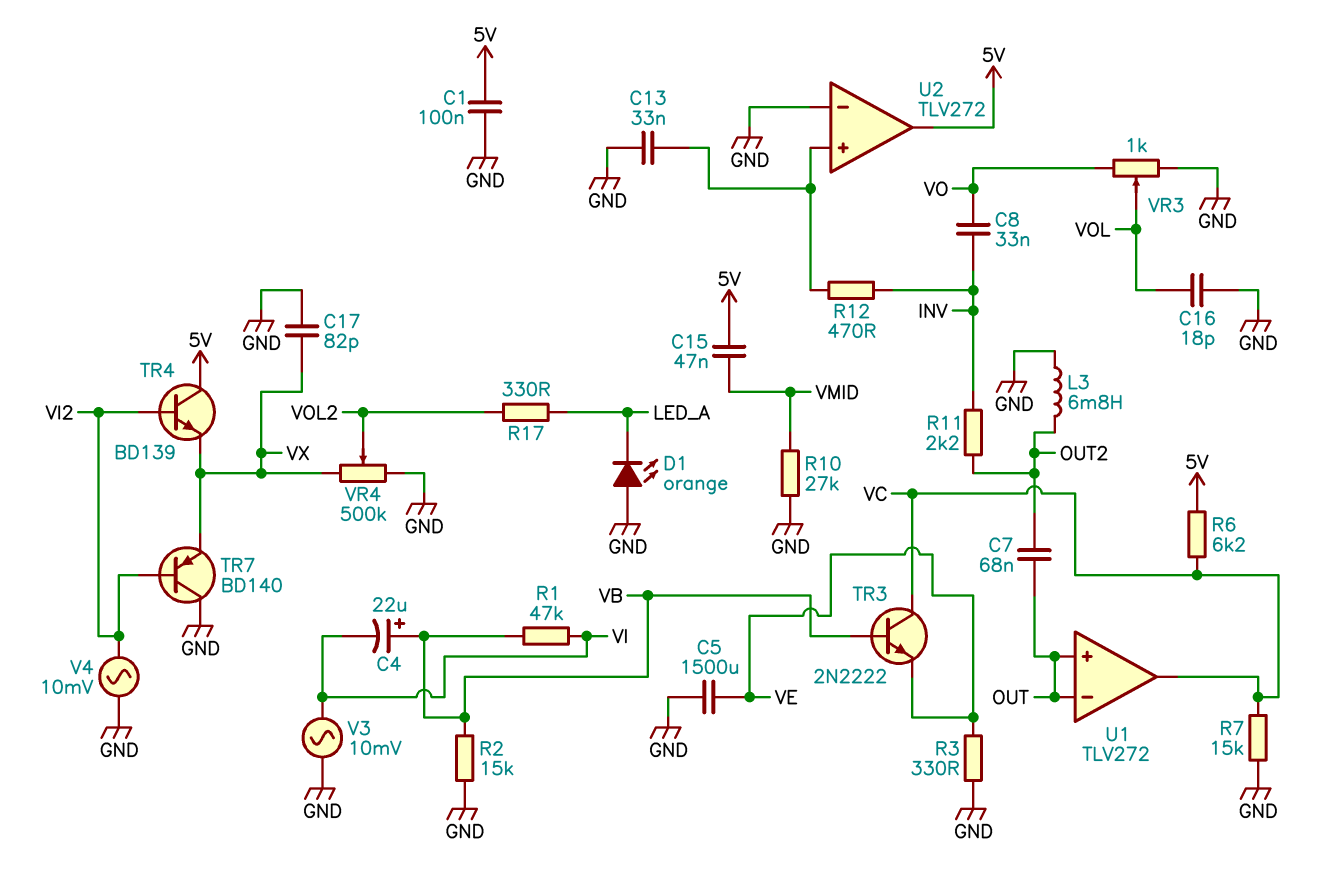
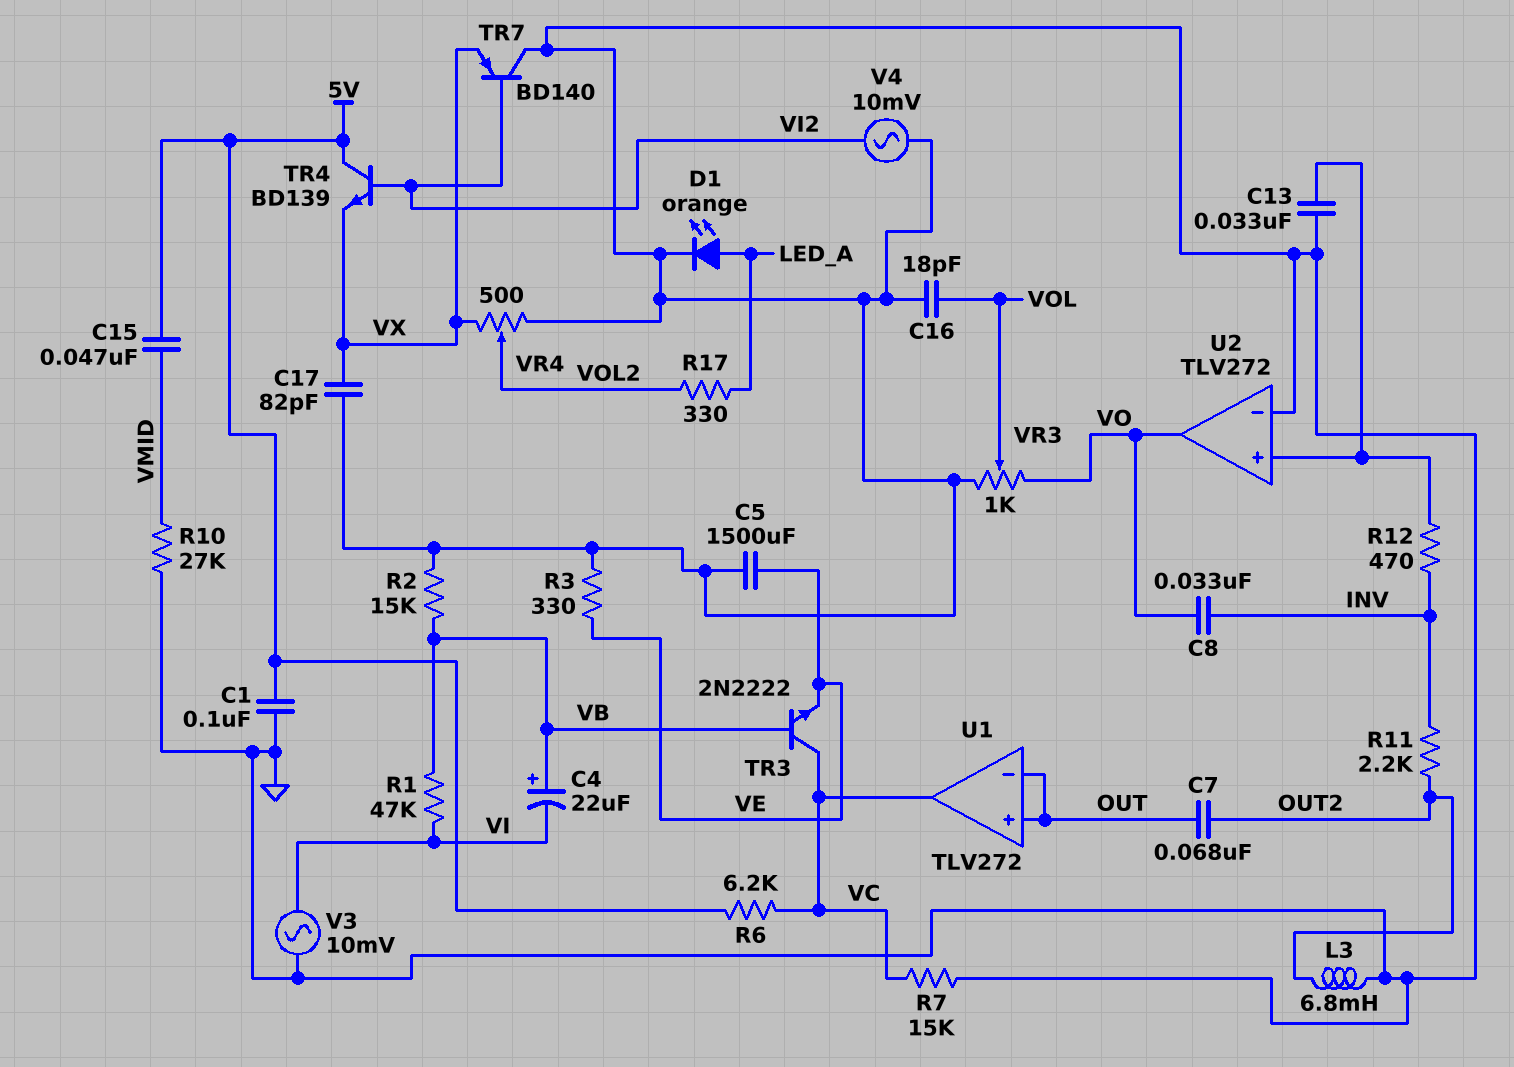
D1: LED orange (A GND, K LED_A) -> LED orange (A LED_A, K GND)
U2 pin out: 5V -> VO
VR4: 500k (GND, VX, wiper VOL2) -> 500 (GND, VX, wiper VOL2)

